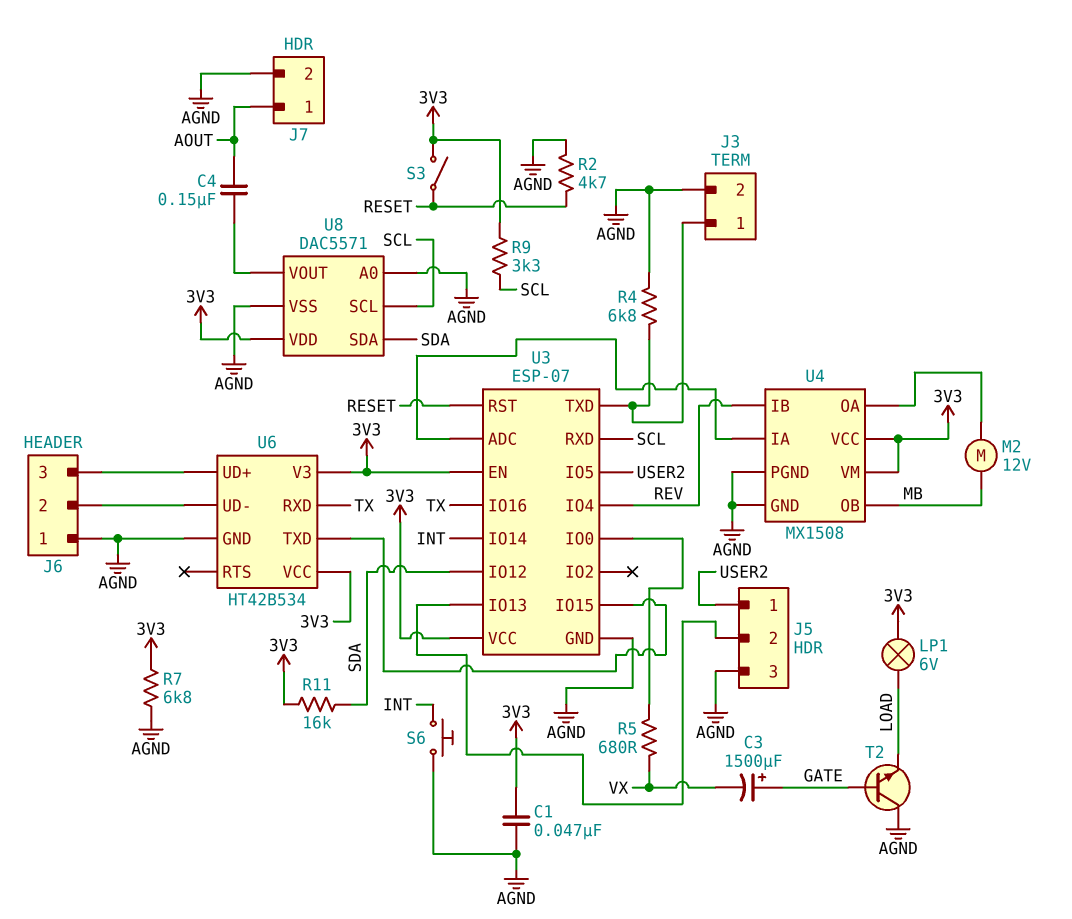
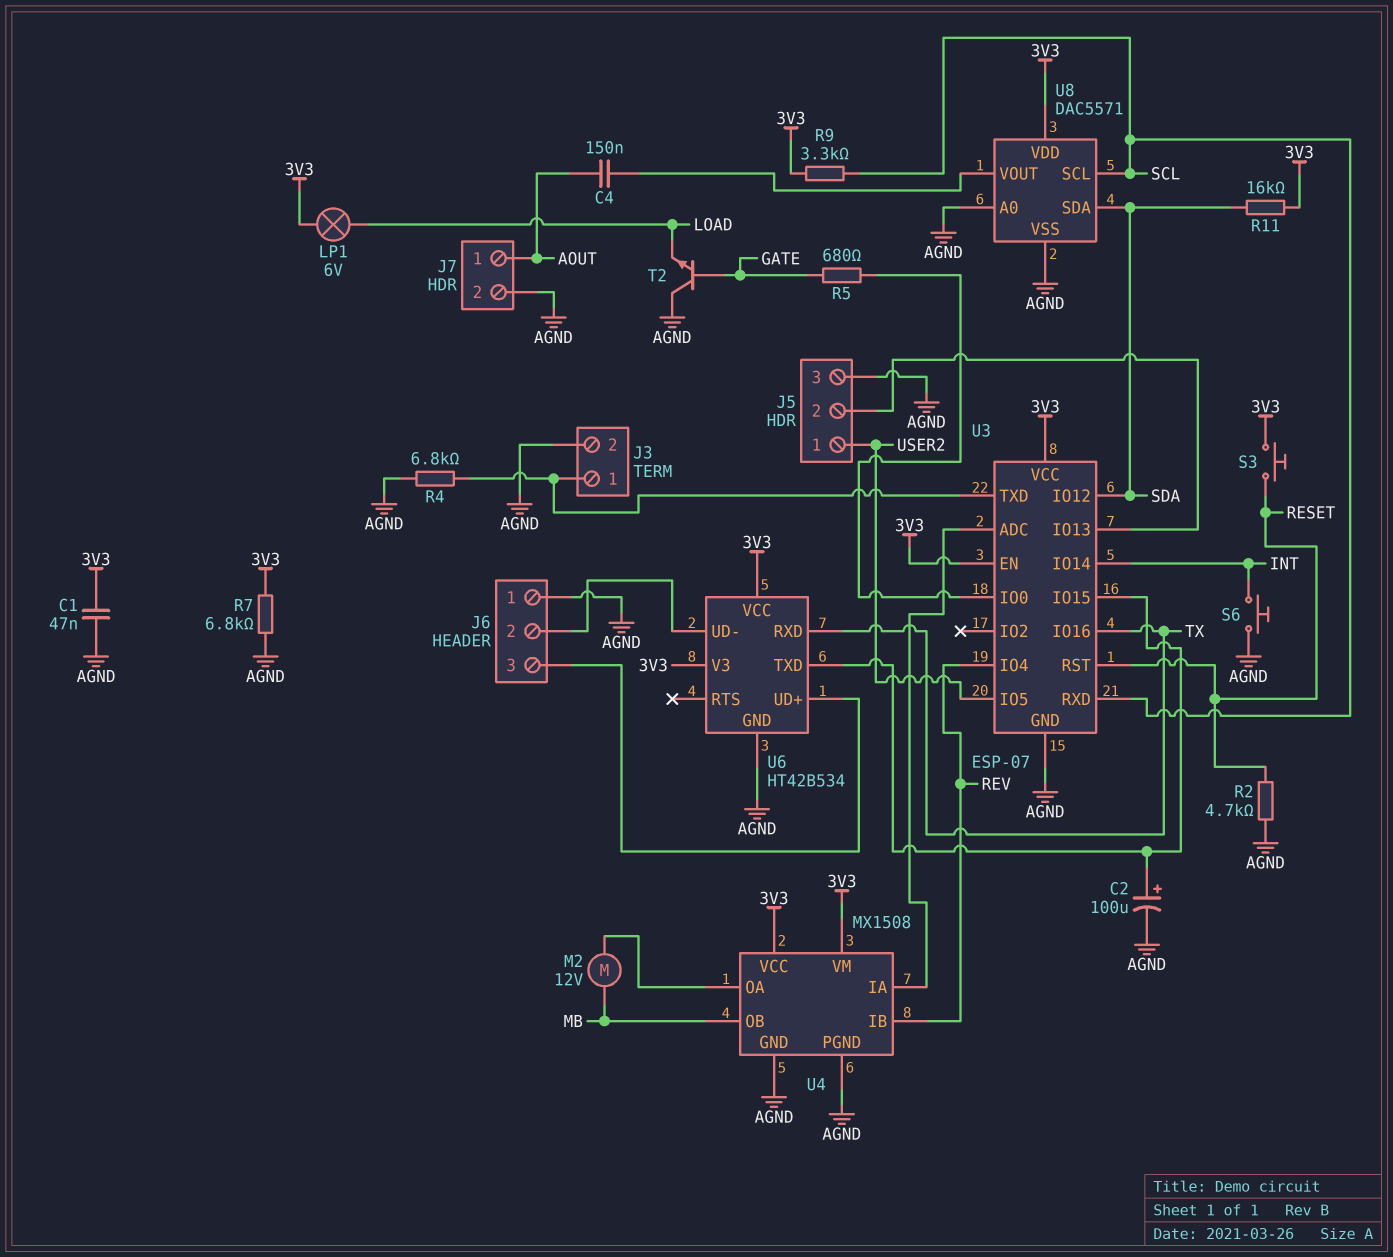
C2: none -> 100uF (plus U3/IO15, minus AGND)
C3: 1500uF (plus GATE, minus VX) -> none
R5: 680 (U3/IO0, VX) -> 680 (GATE, U3/IO0)
S3: switch (3V3, RESET) -> button (3V3, RESET)

